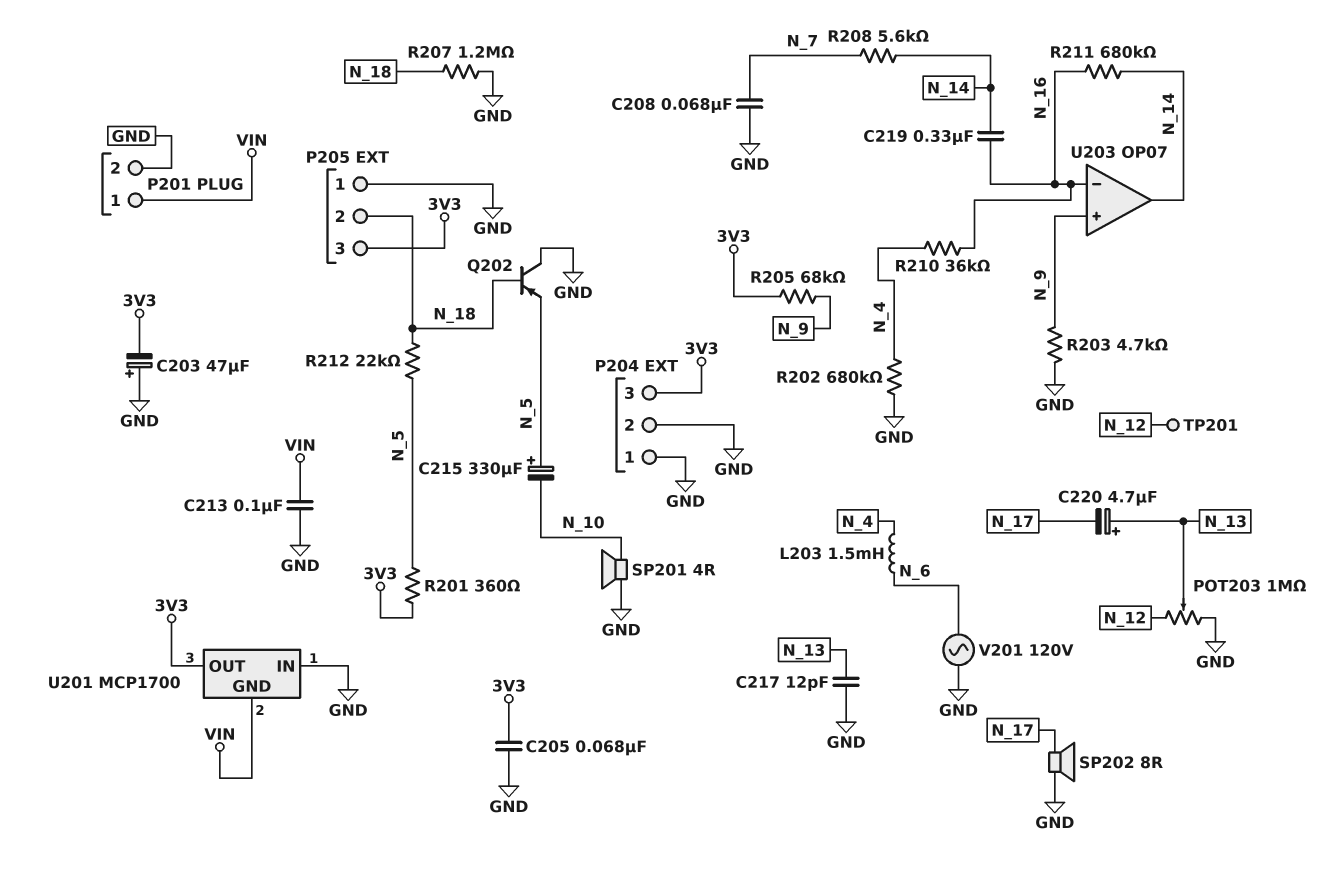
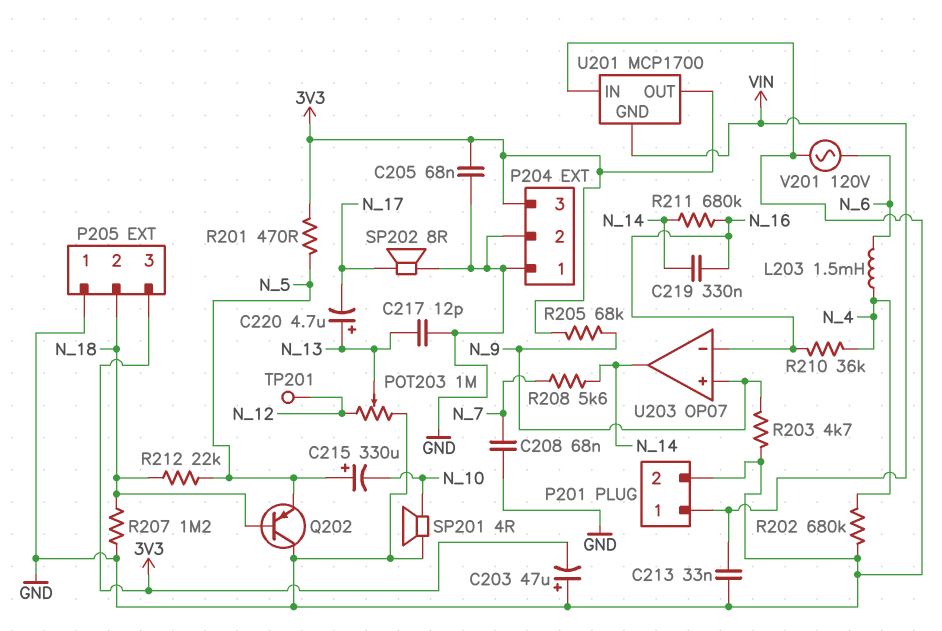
C213: 100nF (GND, VIN) -> 33nF (GND, VIN)
R201: 360 (3V3, N_5) -> 470 (3V3, N_5)

